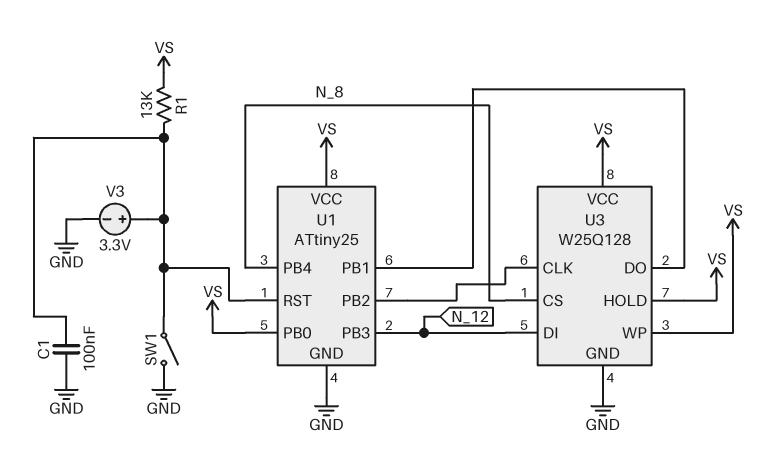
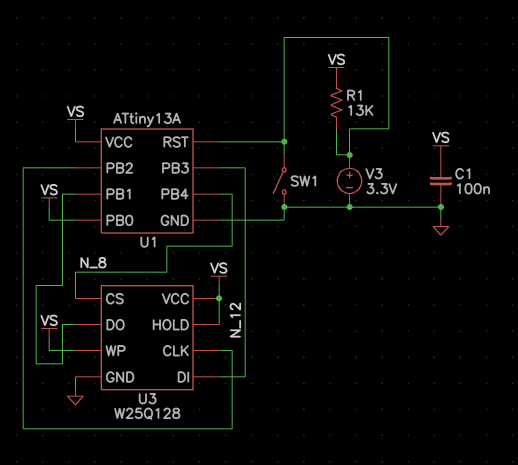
C1: 100nF (GND, U1/RST) -> 100nF (GND, VS)
U1: ATtiny25 -> ATtiny13A

